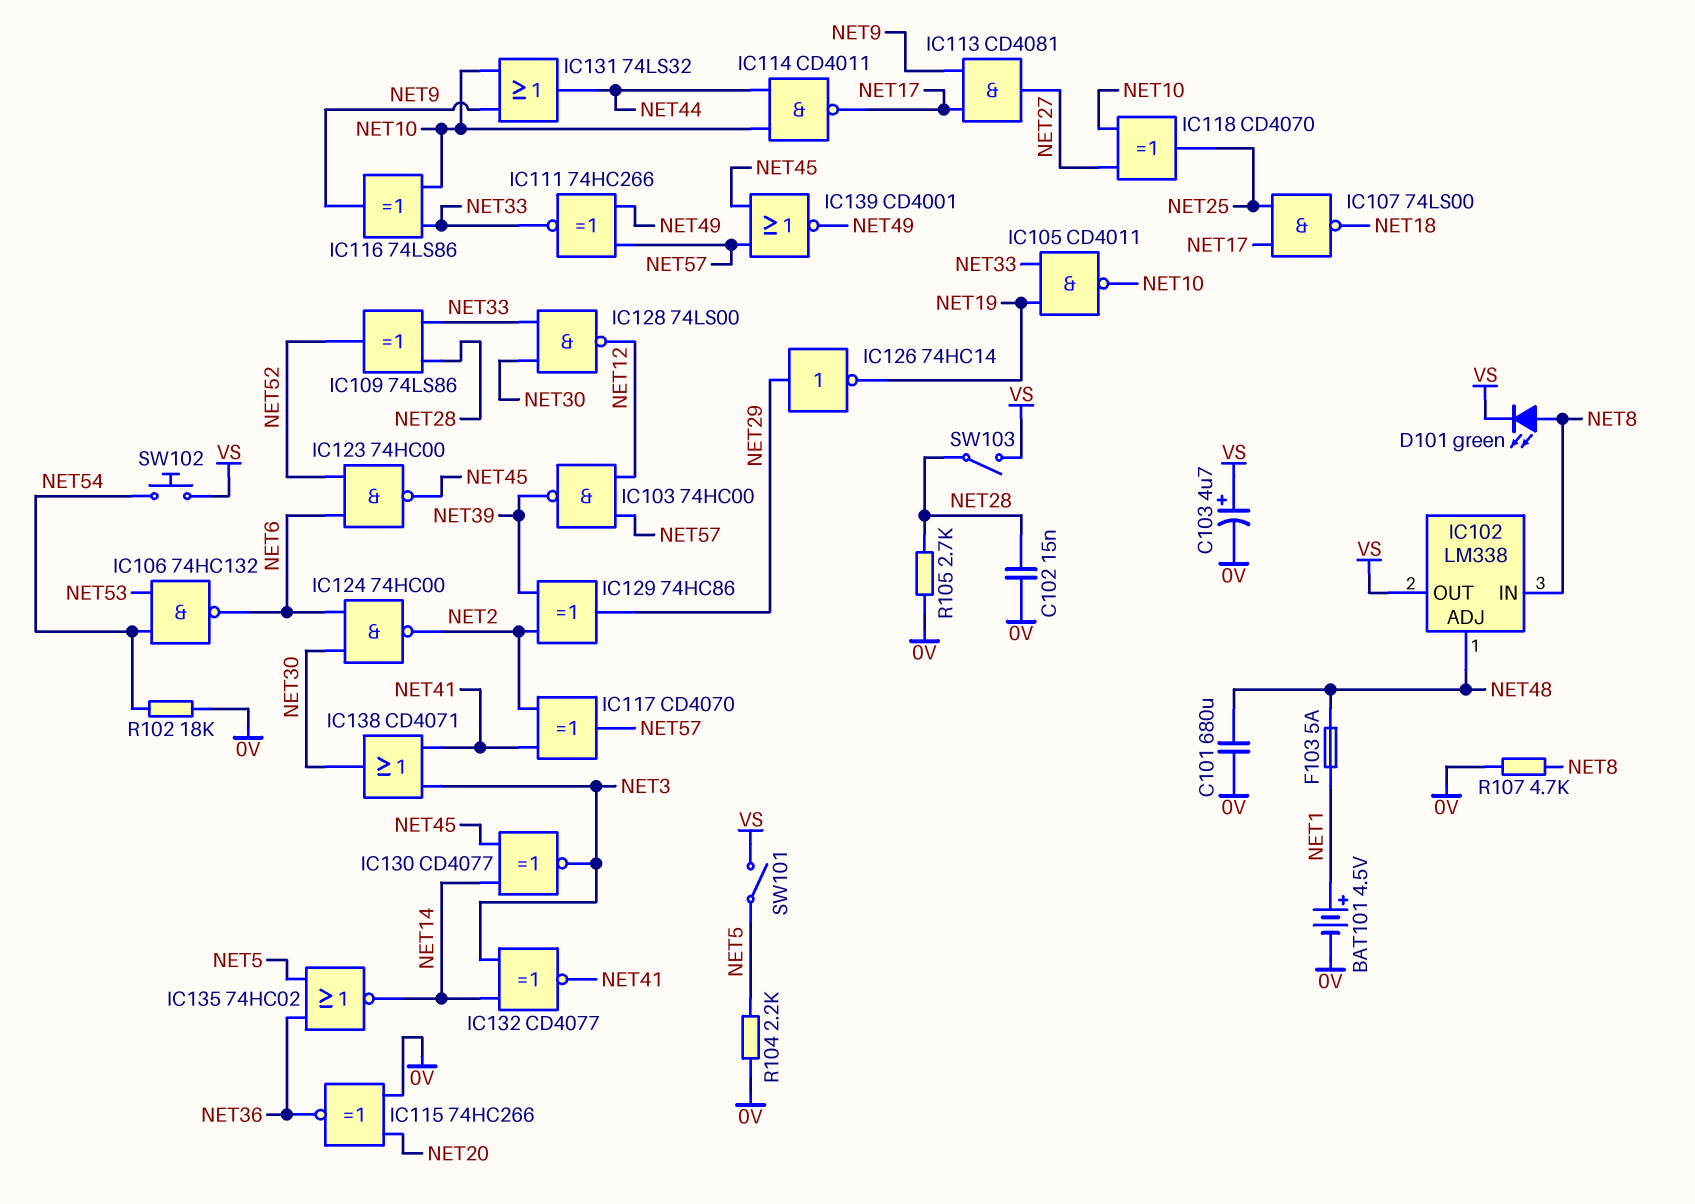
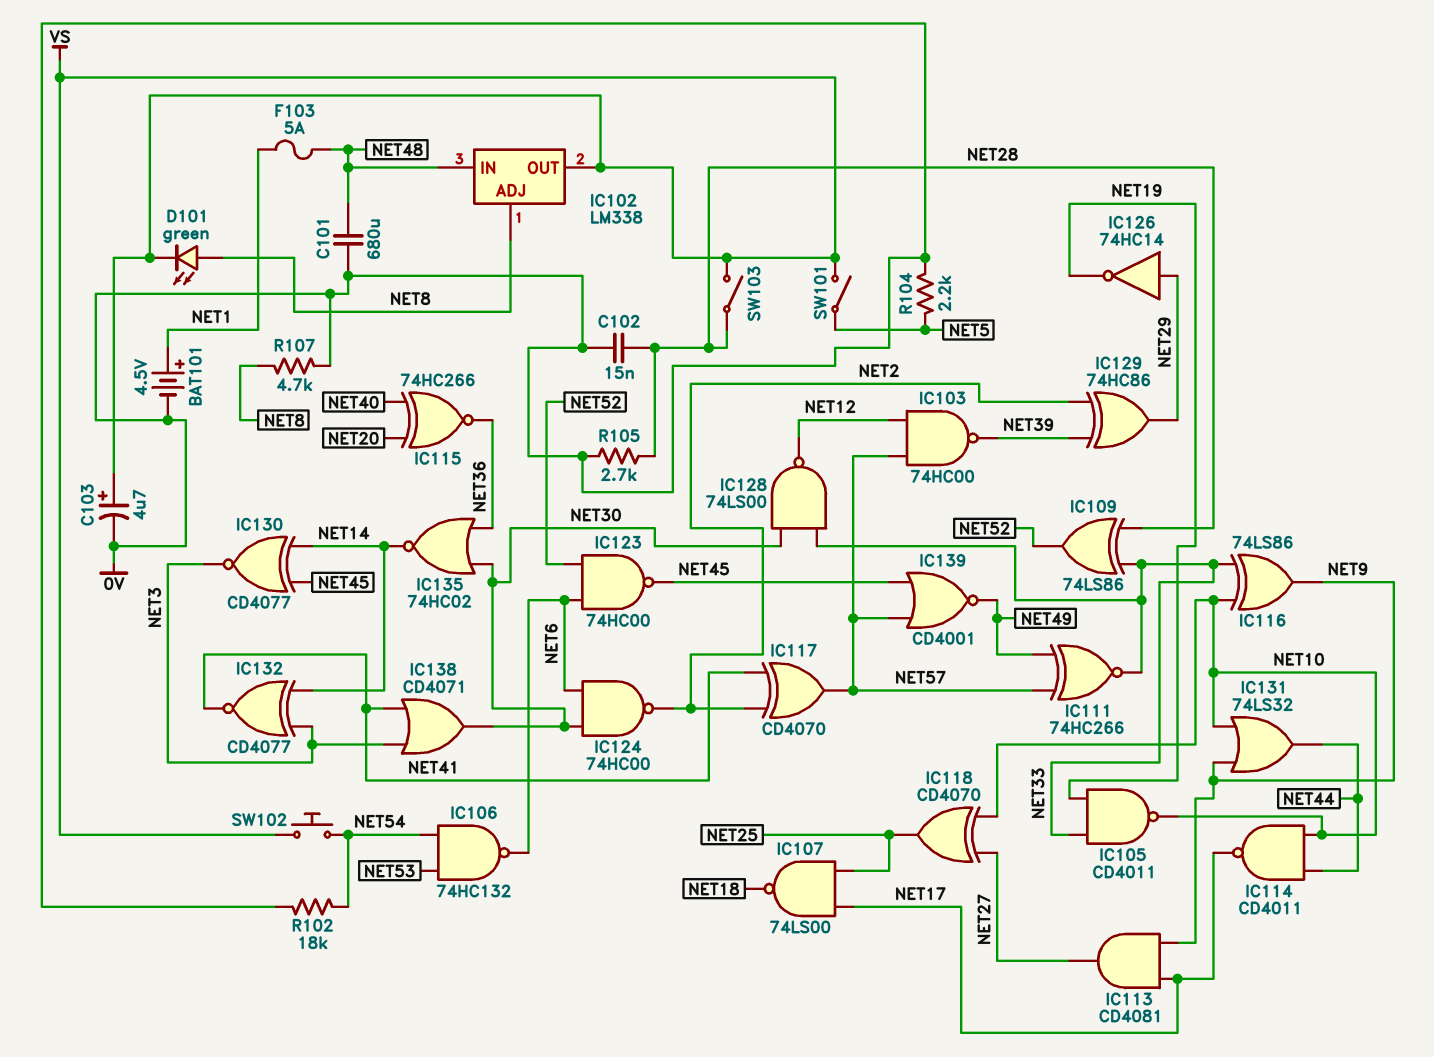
IC102 pin ADJ: NET48 -> NET8
IC102 pin IN: NET8 -> NET48
IC115: XNOR 74HC266 (in 0V, in NET20, out NET36) -> XNOR 74HC266 (in NET20, in NET40, out NET36)
IC135: NOR 74HC02 (in NET5, in NET36, out NET14) -> NOR 74HC02 (in NET30, in NET36, out NET14)

